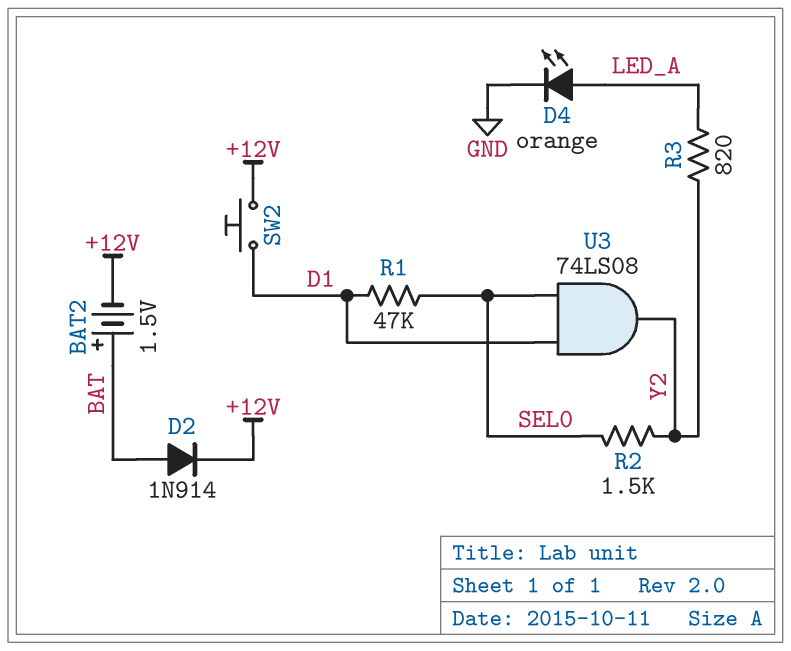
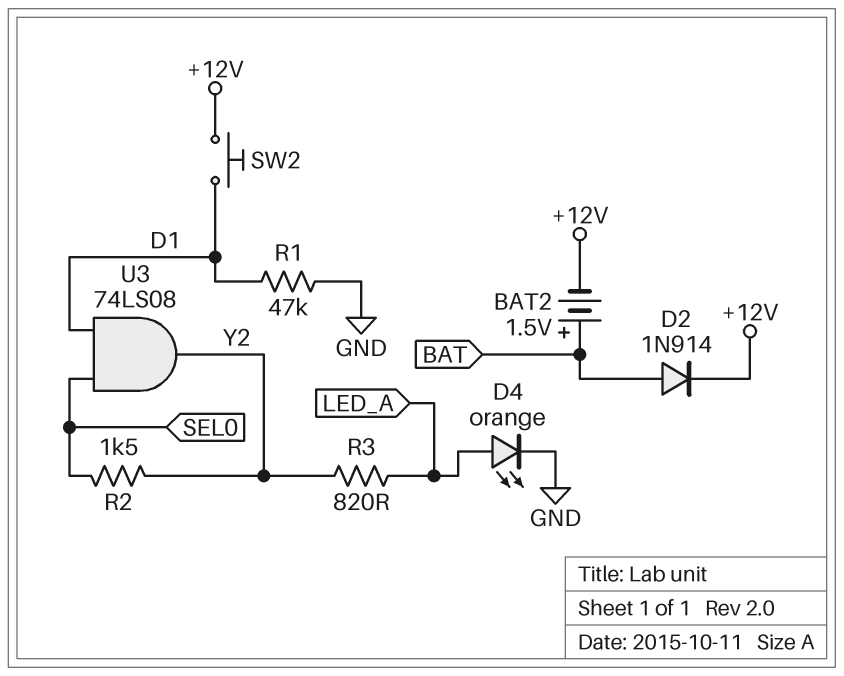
R1: 47k (D1, SEL0) -> 47k (D1, GND)

